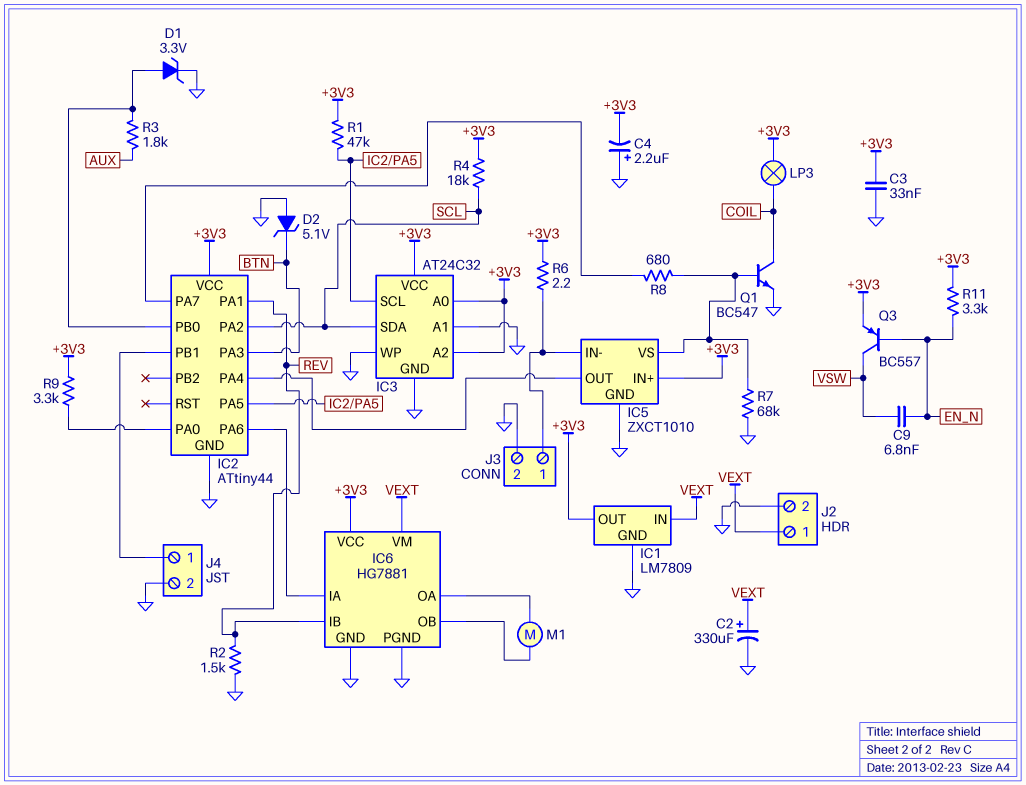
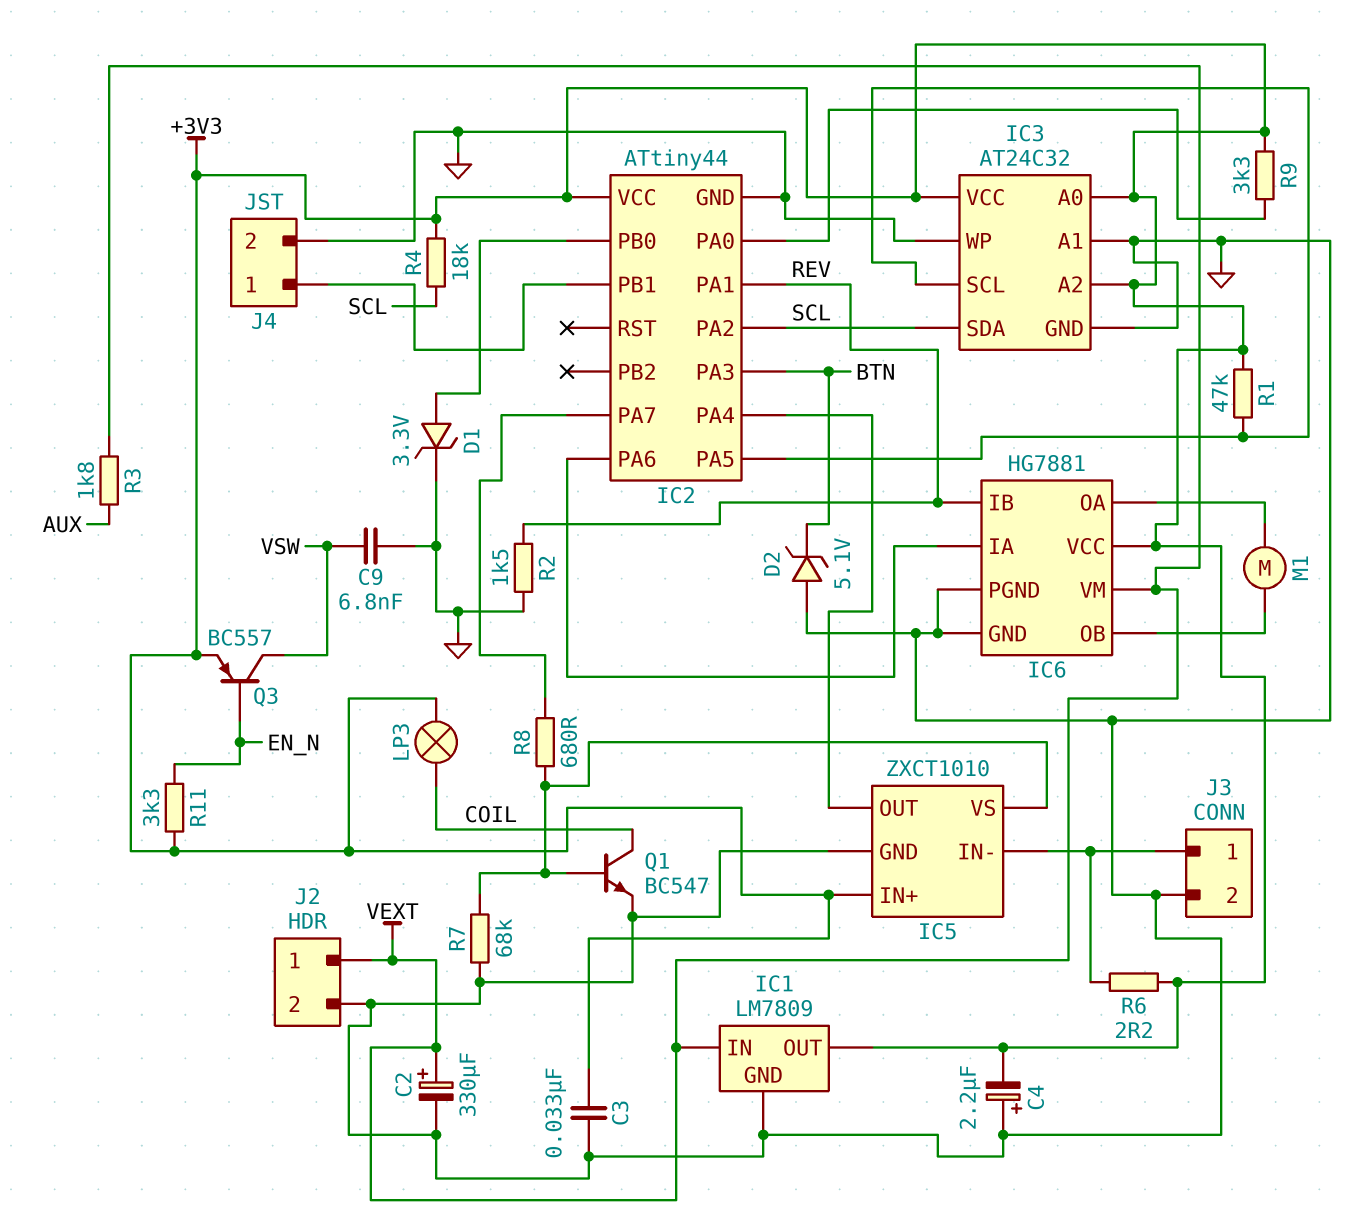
C9: 6.8nF (EN_N, VSW) -> 6.8nF (GND, VSW)
R3: 1.8k (AUX, IC2/PB0) -> 1.8k (AUX, VEXT)

